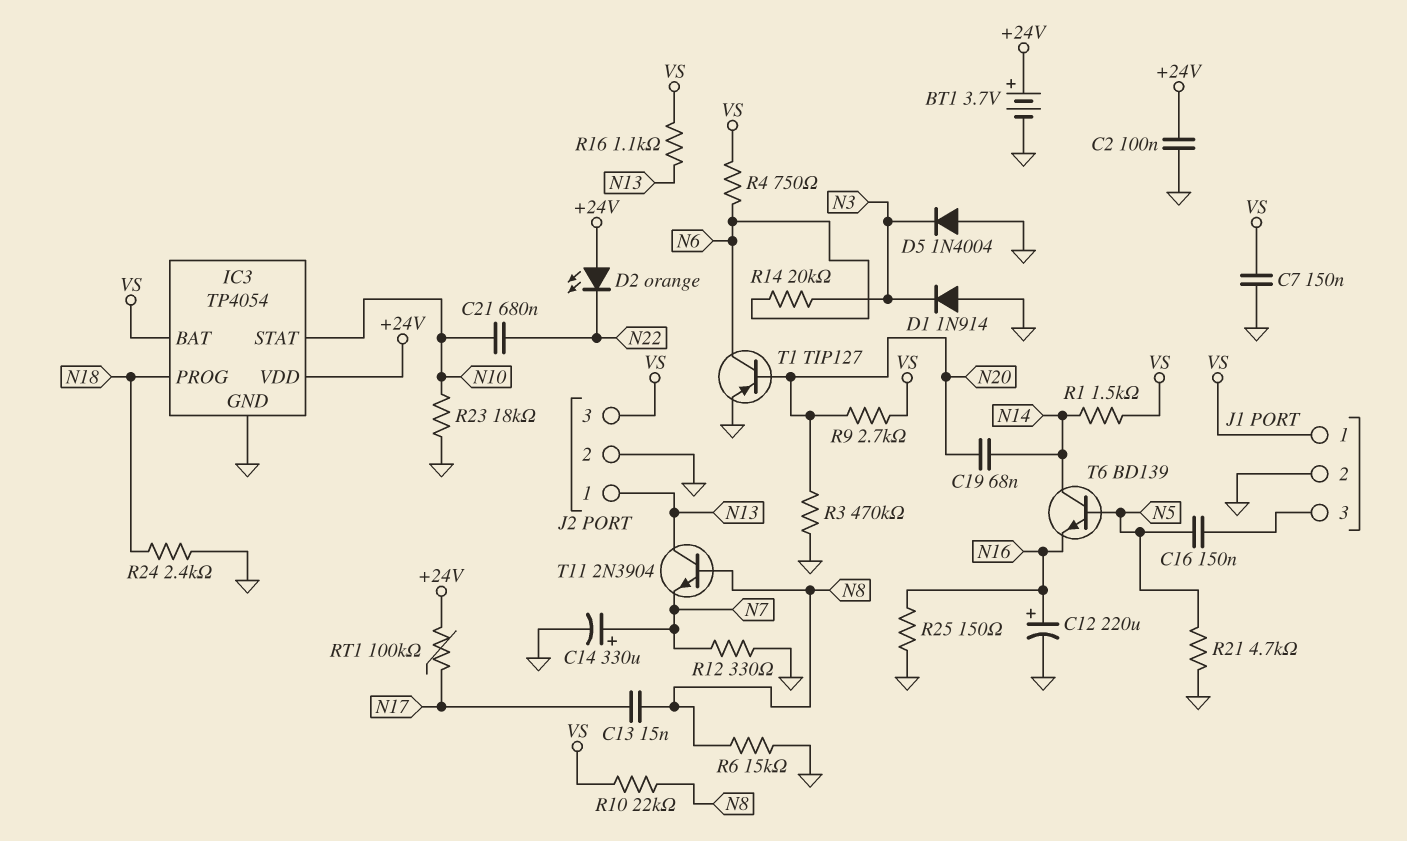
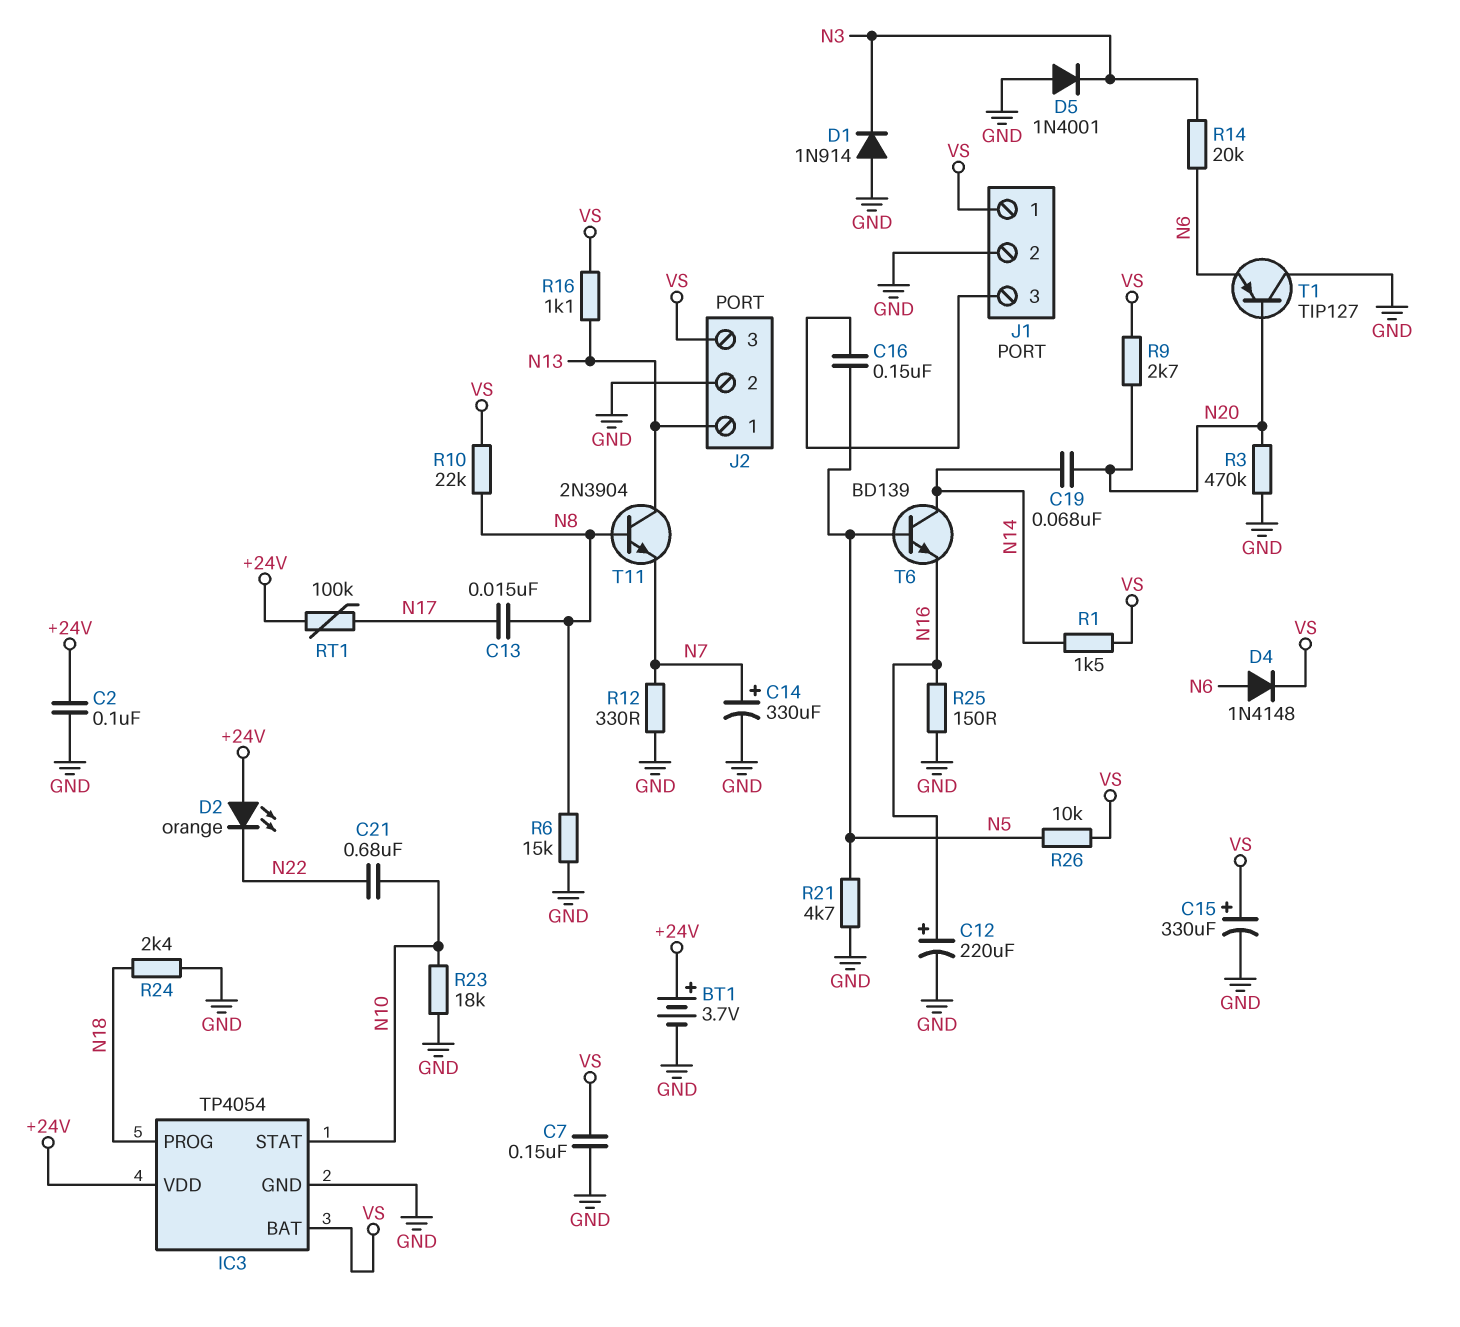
C15: none -> 330uF (plus VS, minus GND)
D4: none -> diode 1N4148 (A N6, K VS)
D5: diode 1N4004 (A GND, K N3) -> diode 1N4001 (A GND, K N3)
R4: 750 (N6, VS) -> none
R26: none -> 10k (N5, VS)
T1: PNP TIP127 (B N20, C N6, E GND) -> PNP TIP127 (B N20, C GND, E N6)

